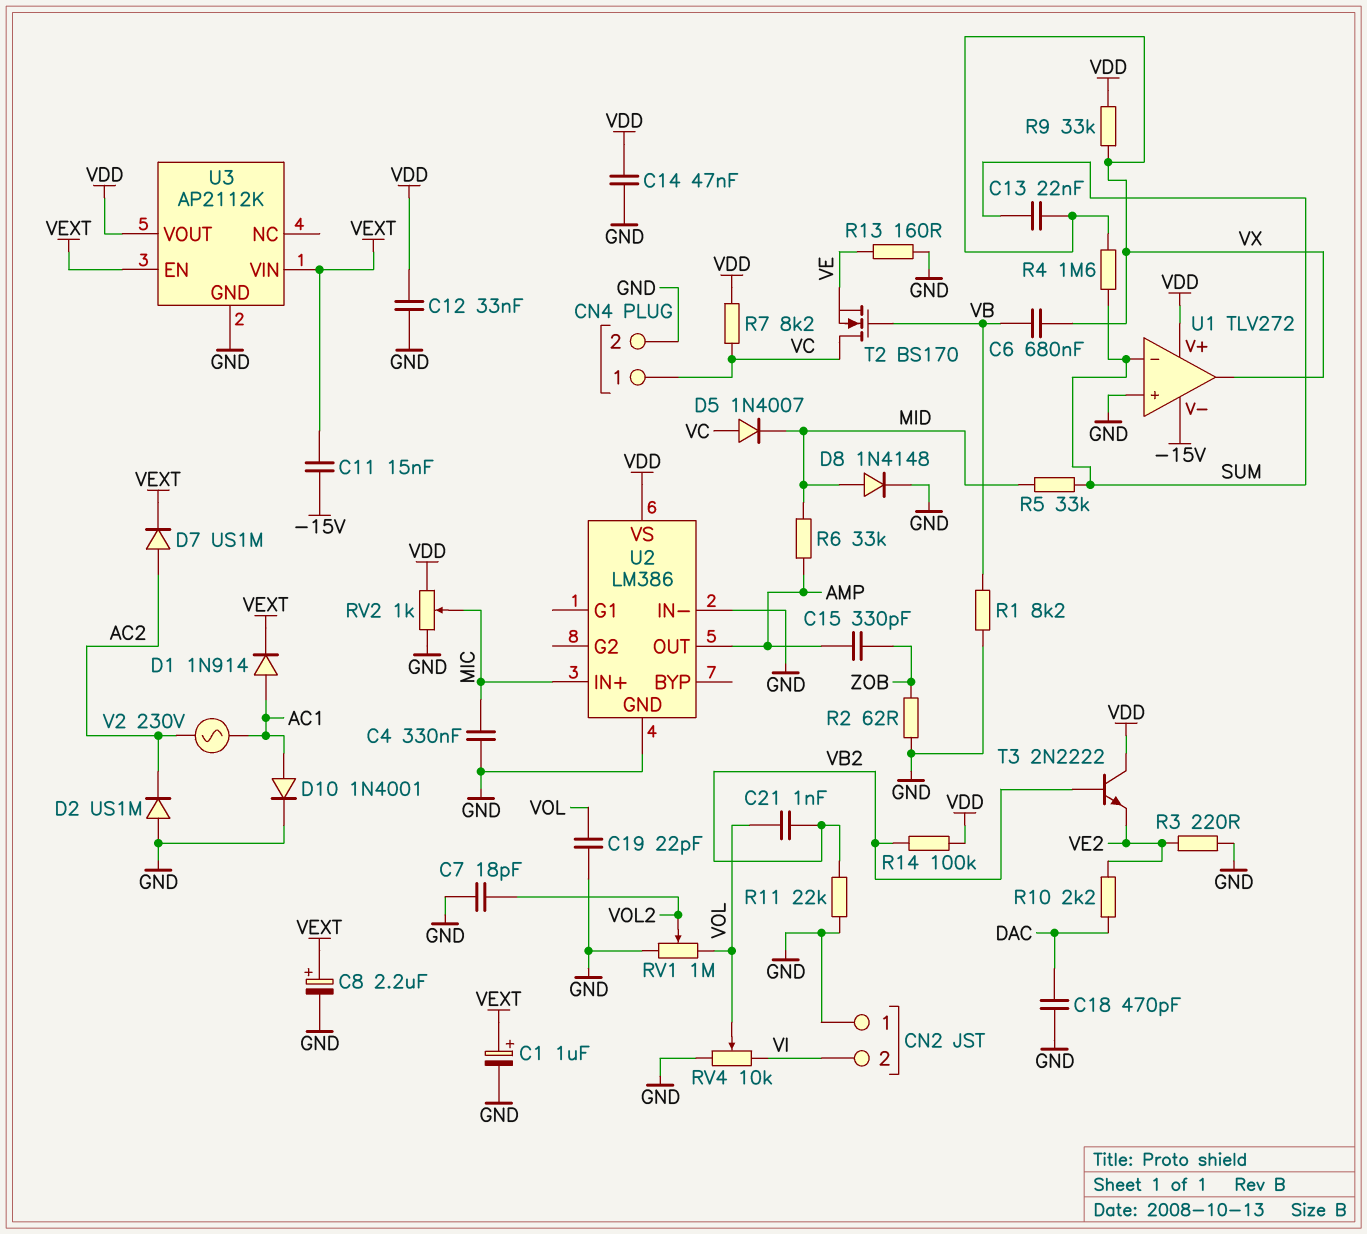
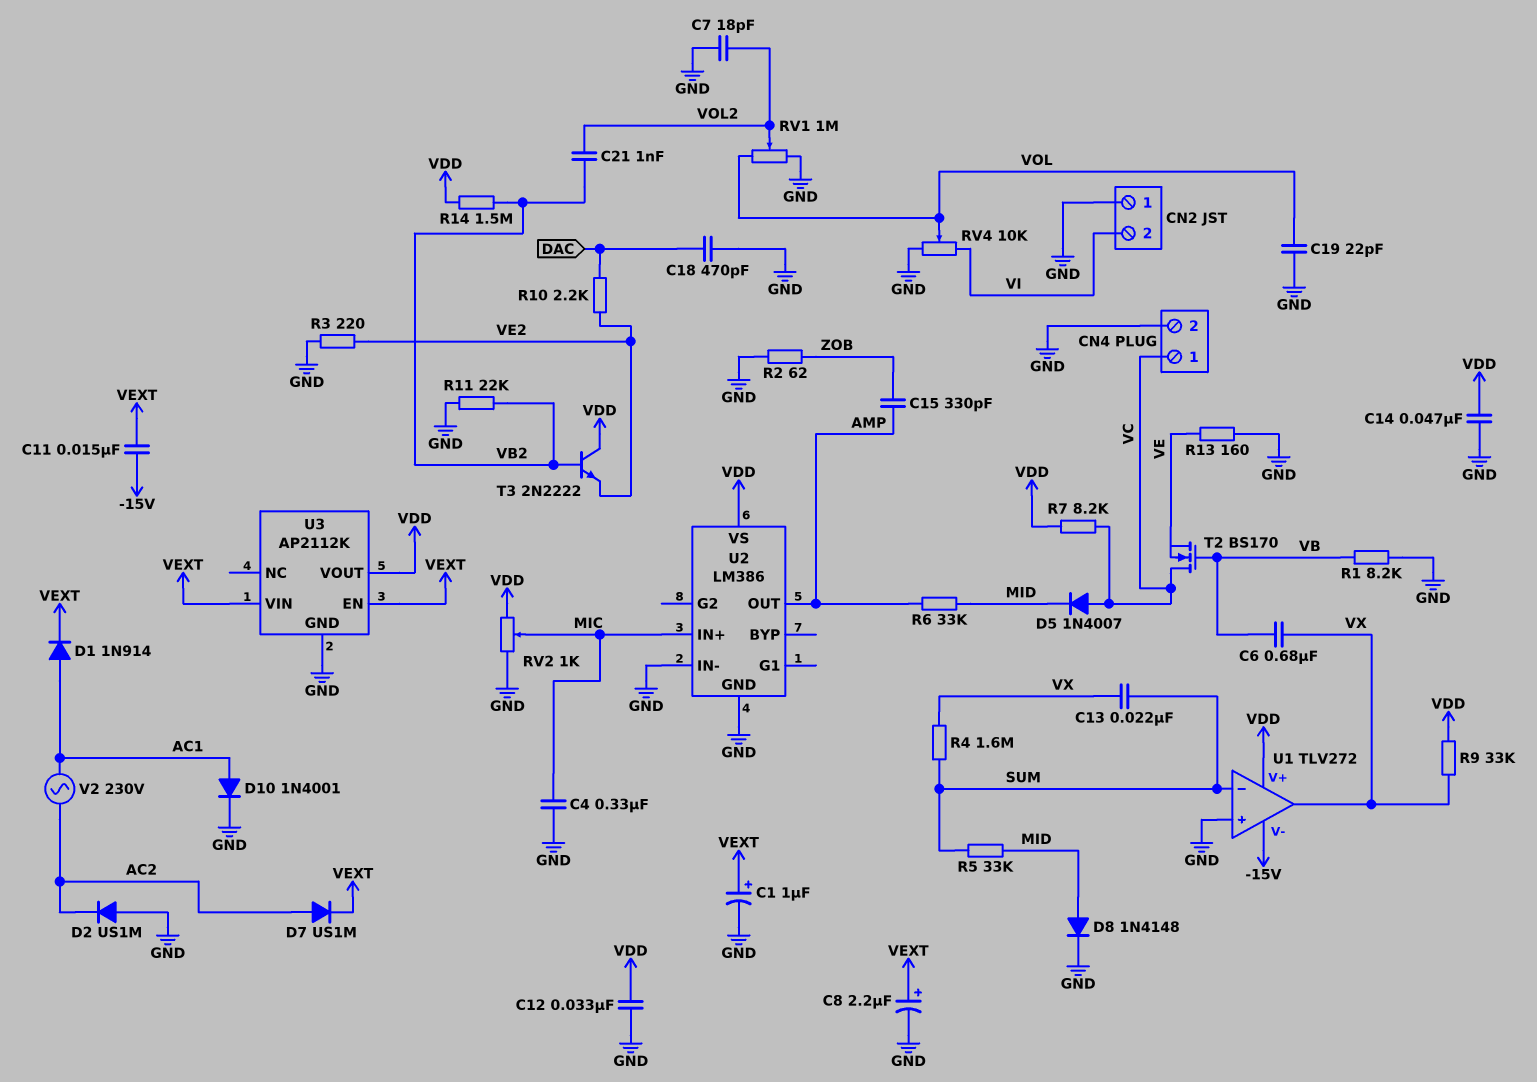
C21: 1nF (VB2, VOL) -> 1nF (VB2, VOL2)
R14: 100k (VB2, VDD) -> 1.5M (VB2, VDD)

